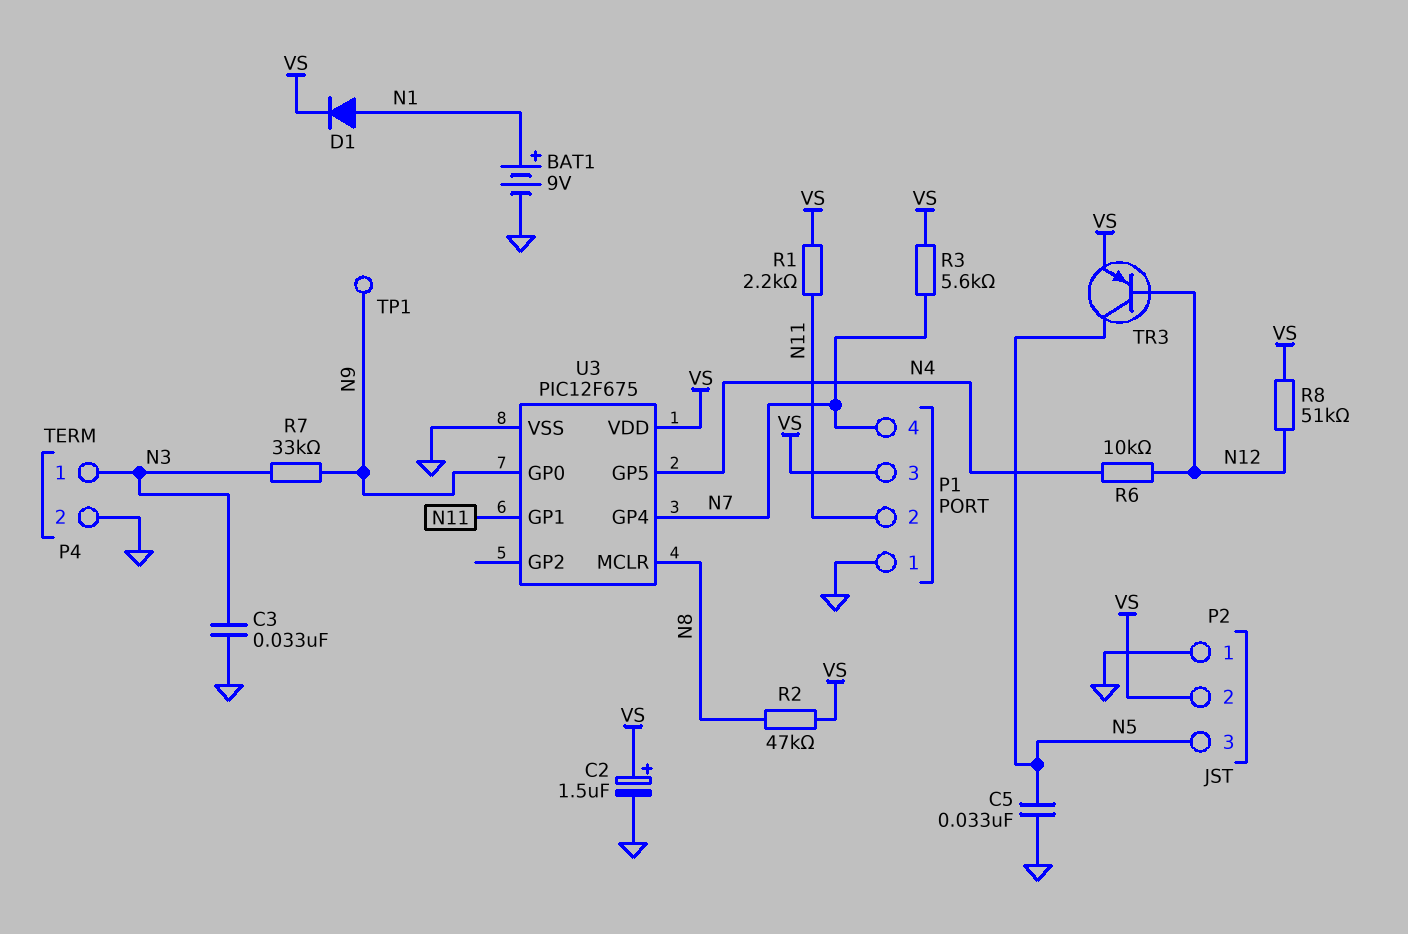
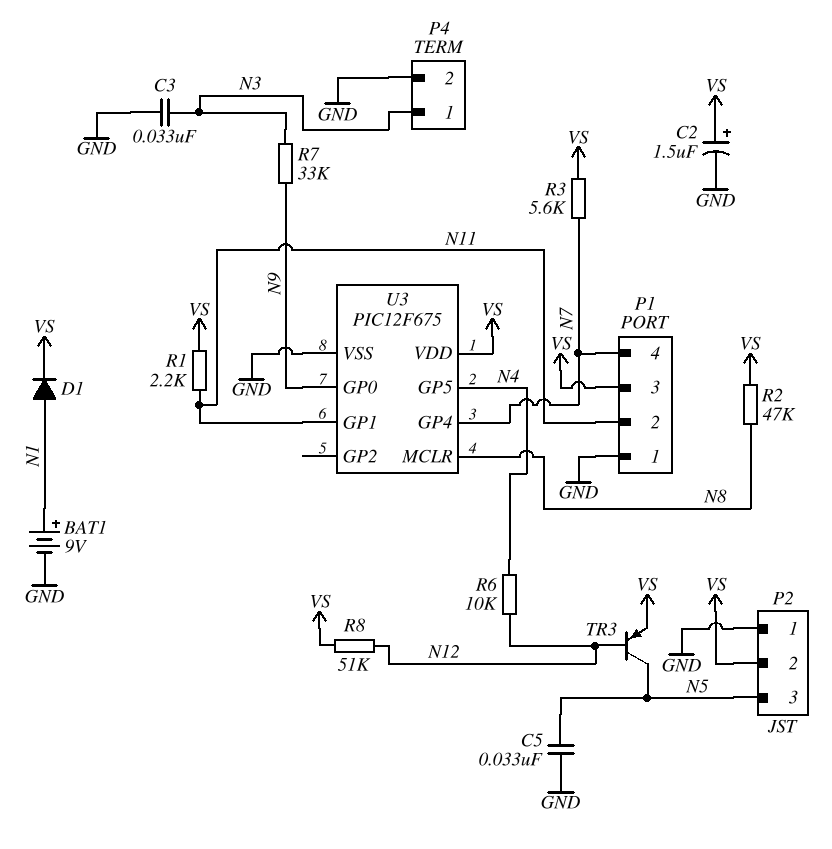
TP1: test point (N9) -> none

